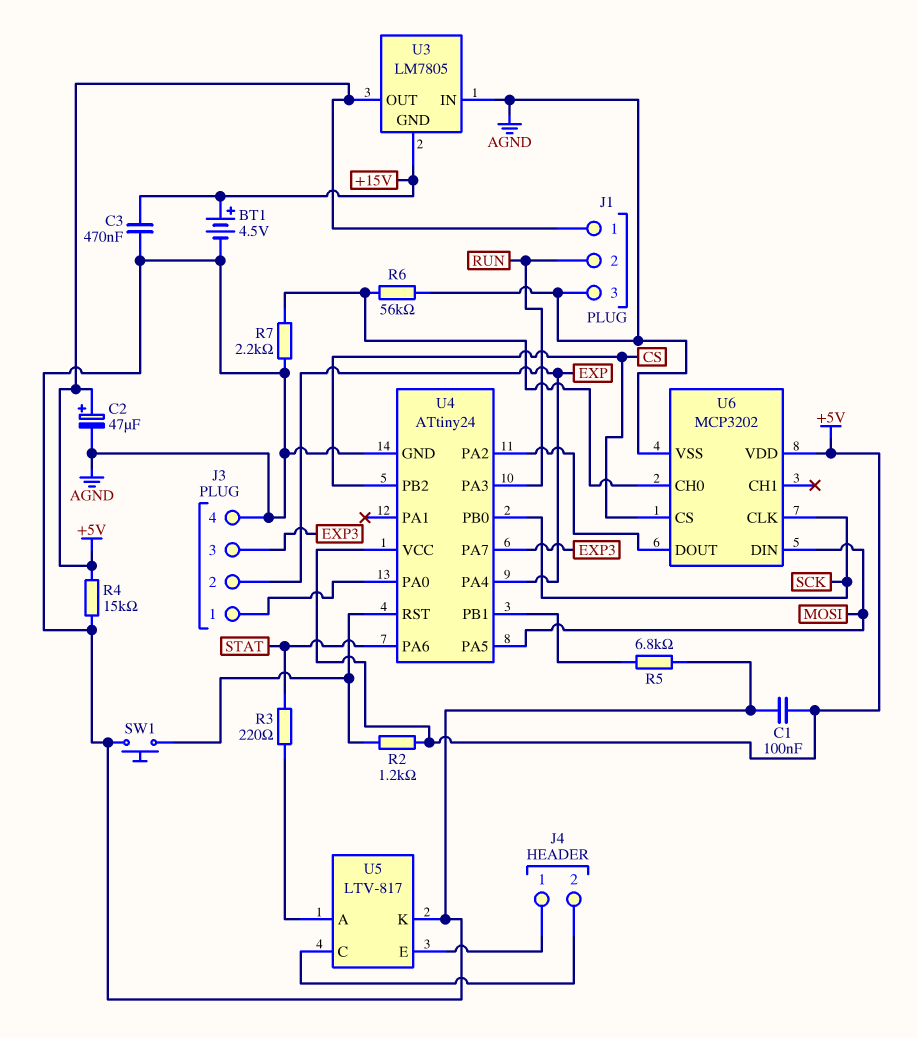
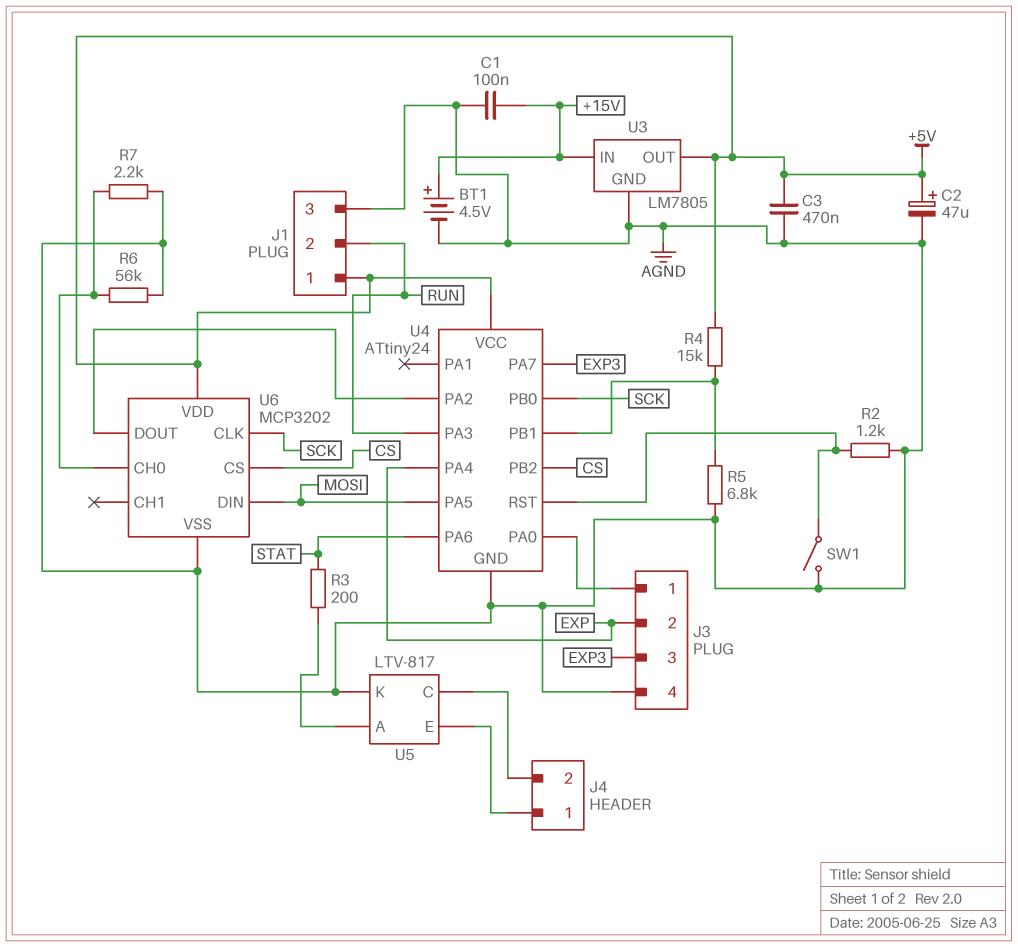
C1: 100nF (+5V, AGND) -> 100nF (+15V, AGND)
C3: 470nF (+15V, AGND) -> 470nF (+5V, AGND)
R2: 1.2k (+5V, U4/RST) -> 1.2k (AGND, U4/RST)
R3: 220 (STAT, U5/A) -> 200 (STAT, U5/A)
R4: 15k (+5V, AGND) -> 15k (+5V, U4/PB1)
SW1: button (AGND, U4/RST) -> switch (AGND, U4/RST)
U3 pin GND: +15V -> AGND
U3 pin IN: AGND -> +15V

